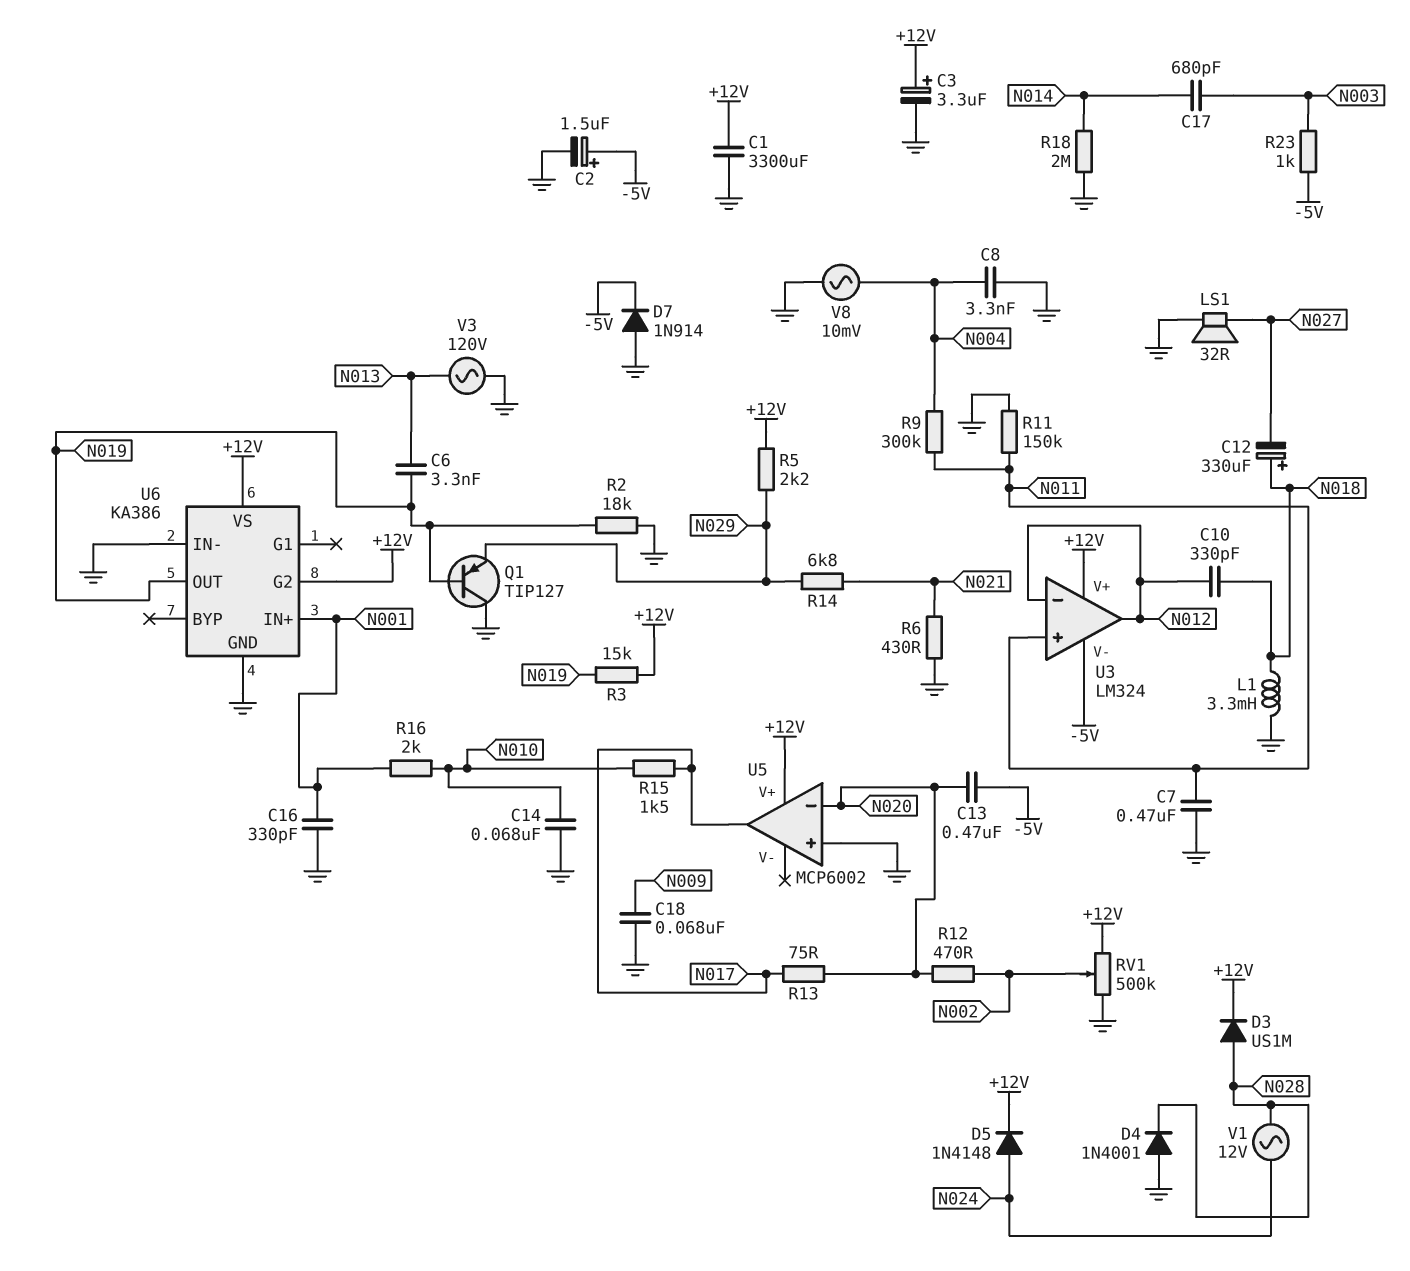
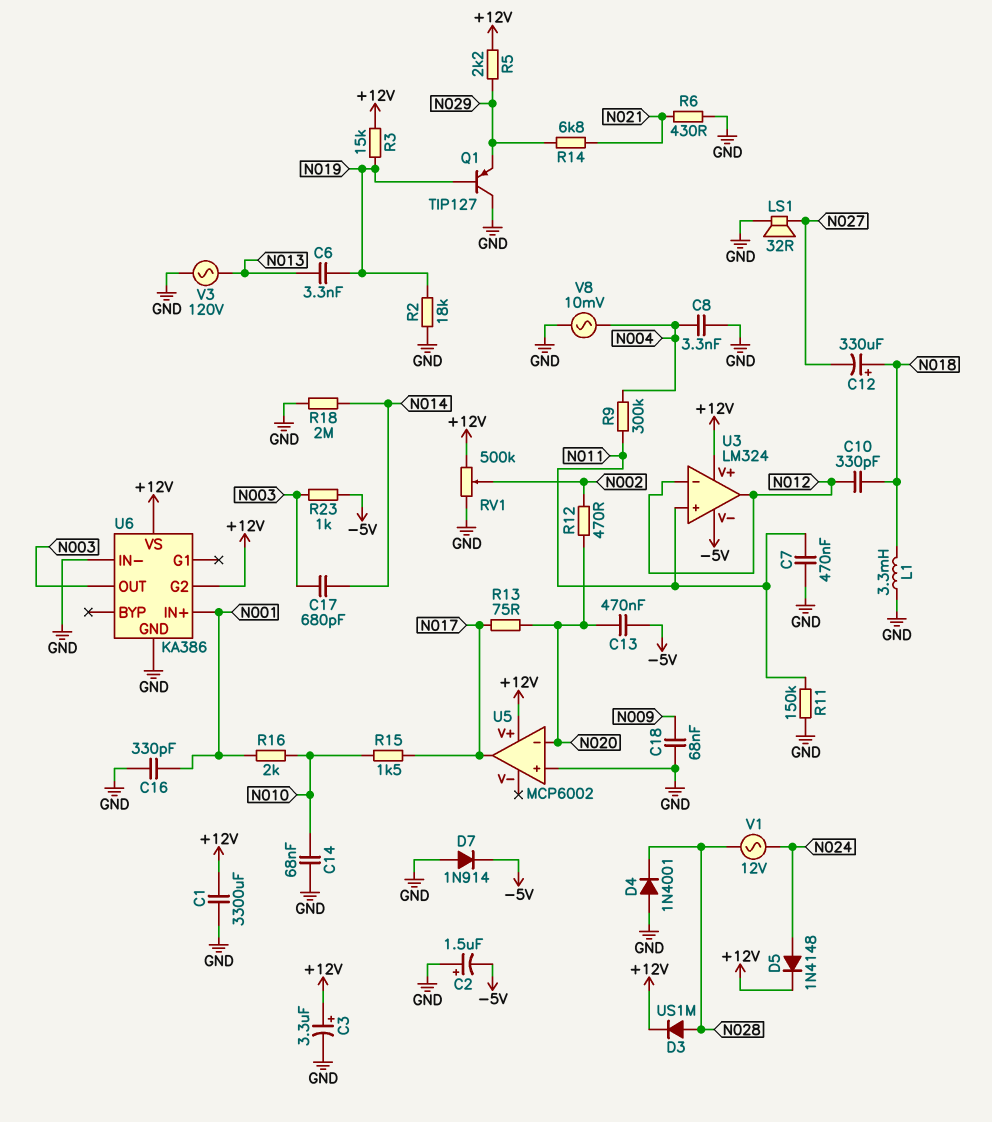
C2: 1.5uF (plus -5V, minus GND) -> 1.5uF (plus GND, minus -5V)
U6 pin OUT: N019 -> N003

